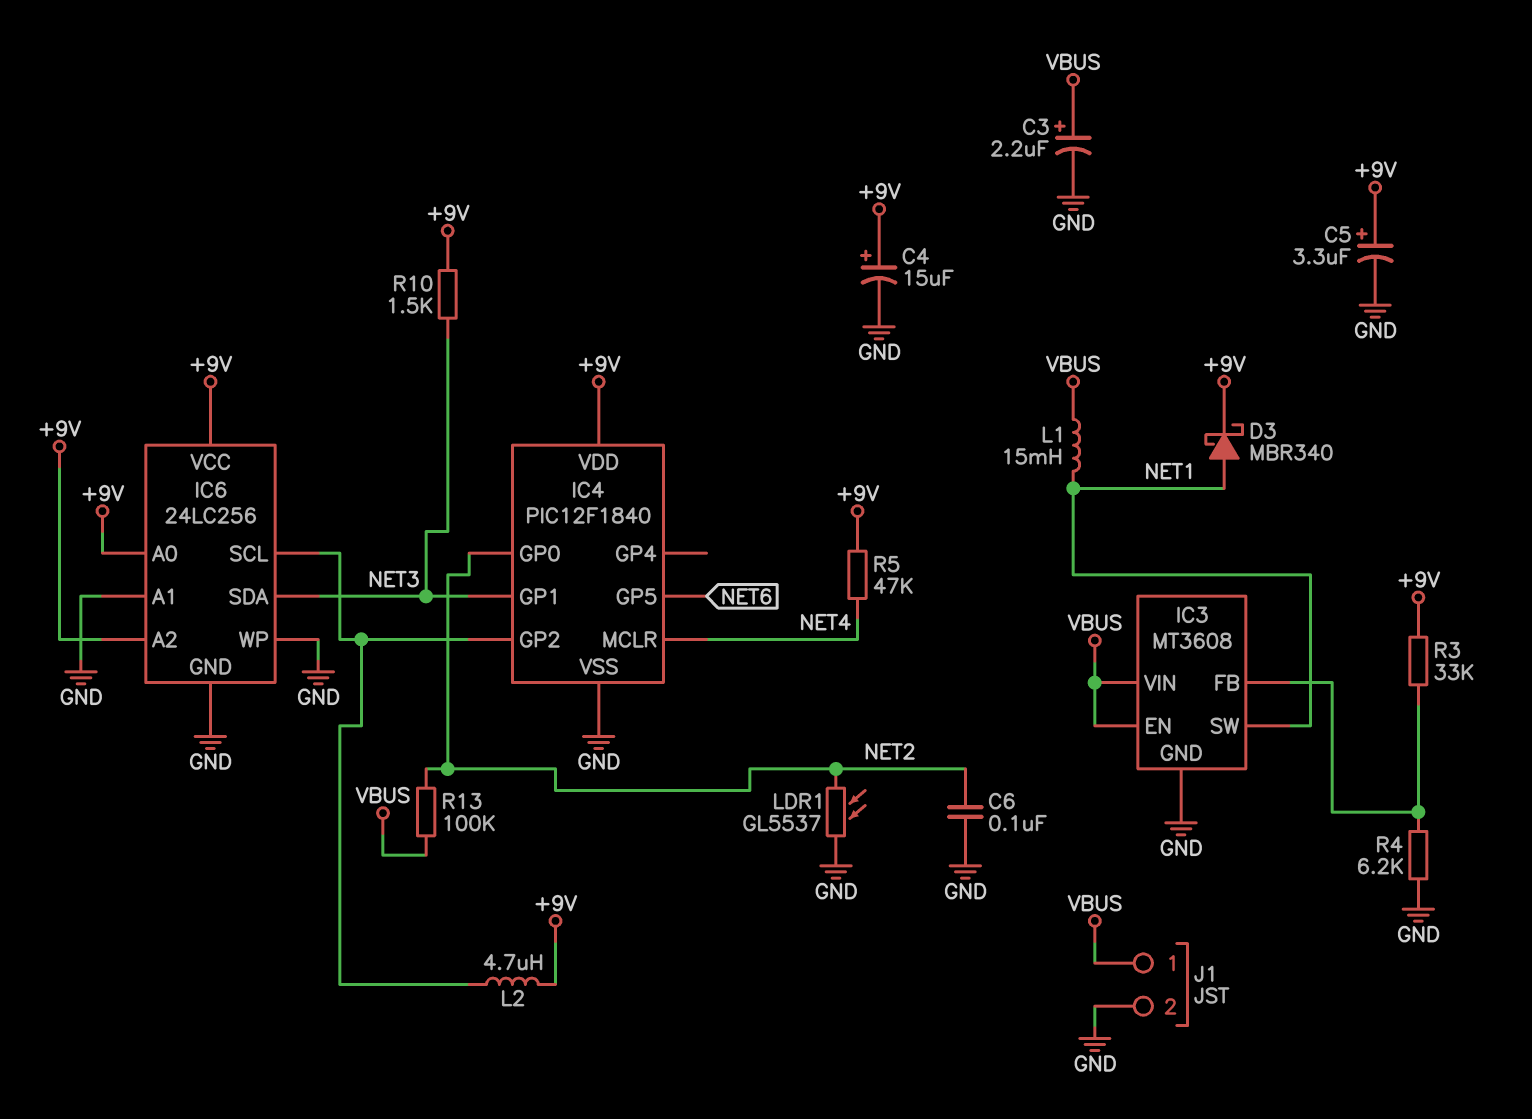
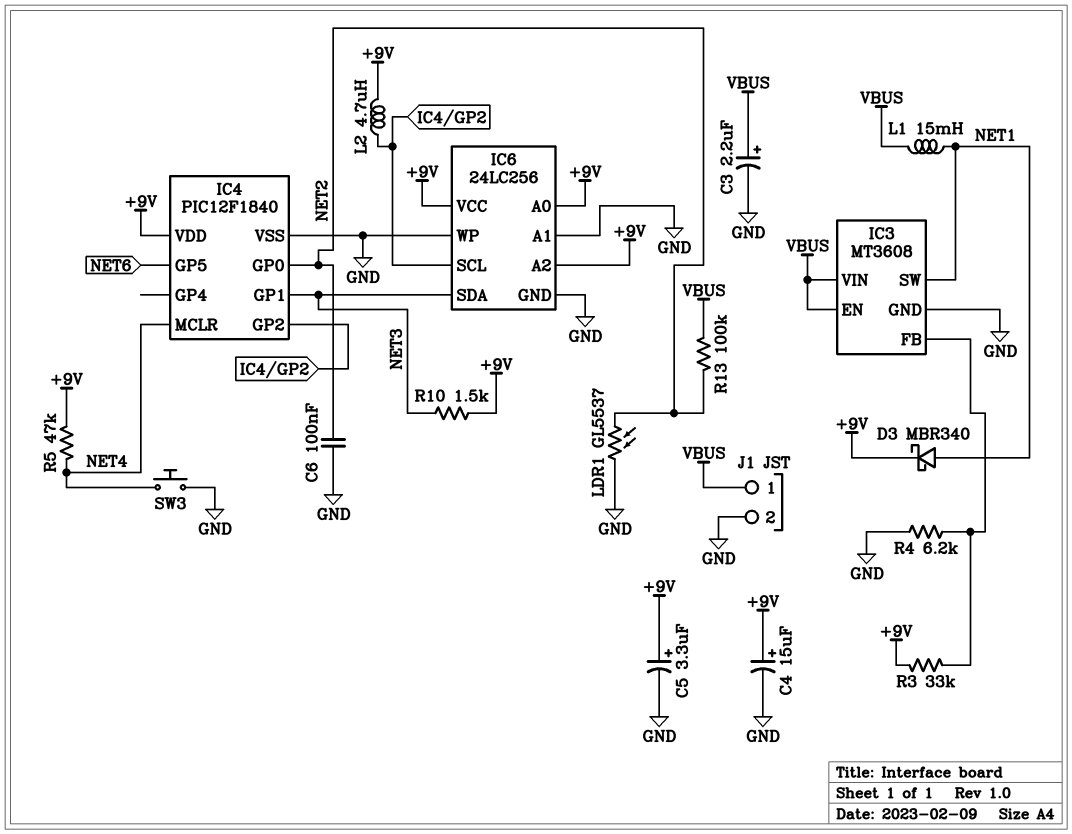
SW3: none -> button (GND, NET4)

